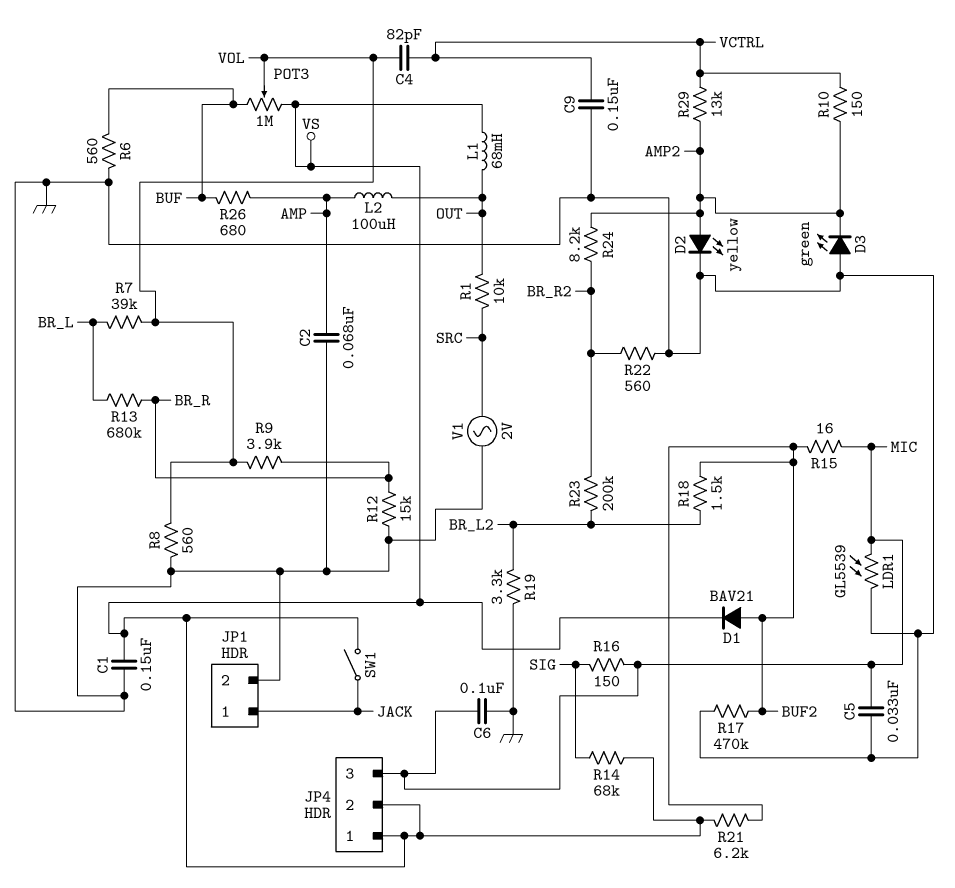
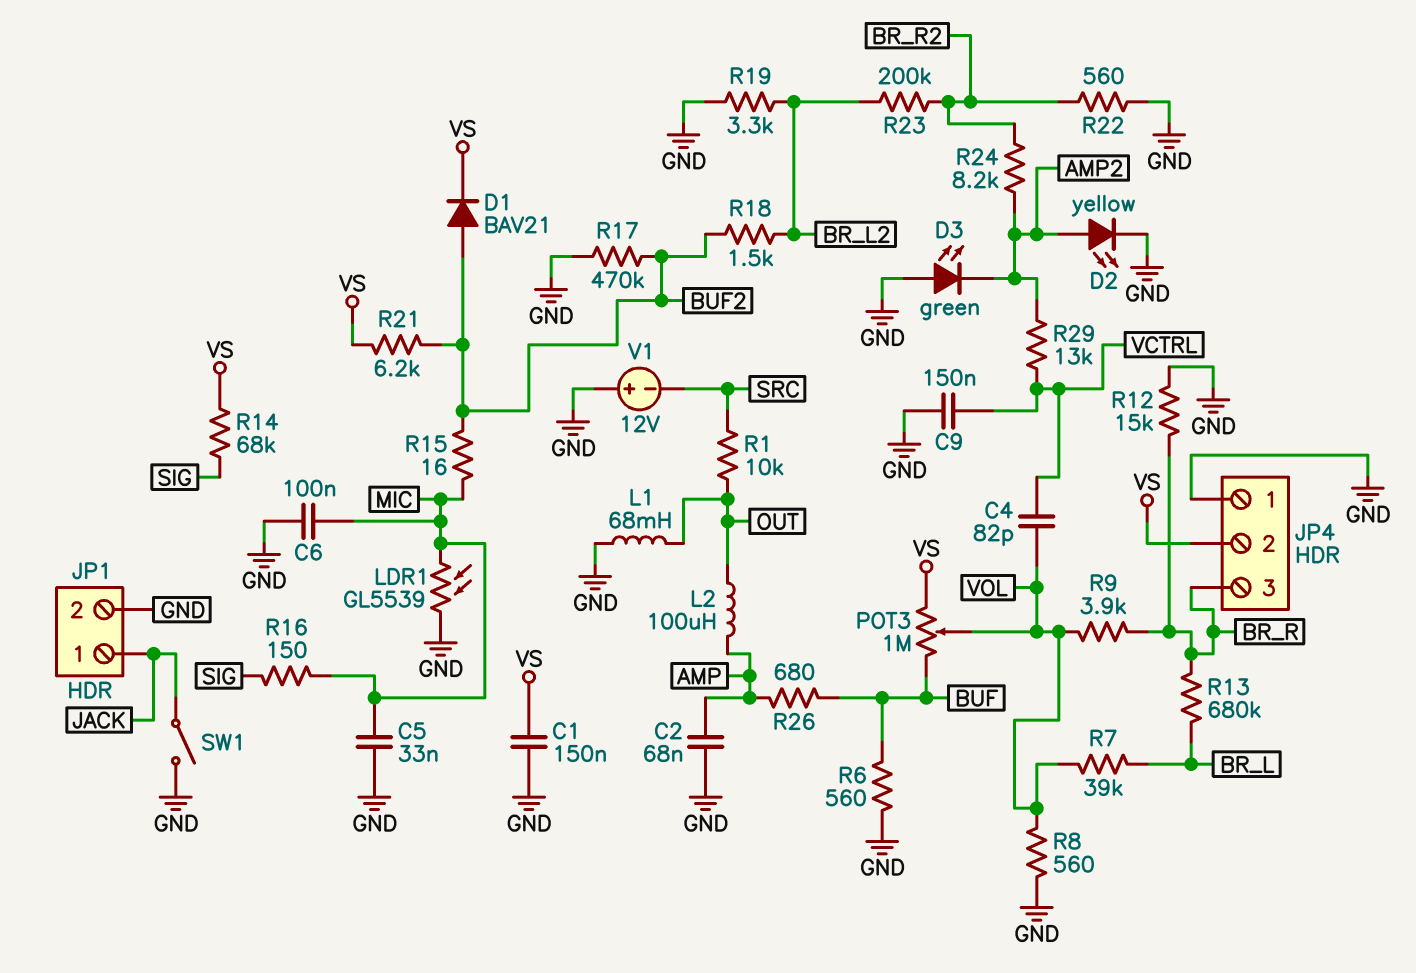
JP4 pin 1: VS -> GND
JP4 pin 3: MIC -> BR_R
L1: 68mH (OUT, VS) -> 68mH (GND, OUT)
R10: 150 (AMP2, VCTRL) -> none
SW1: switch (JACK, VS) -> switch (GND, JACK)
V1: AC 2V (GND, SRC) -> 12V (plus GND, minus SRC)

